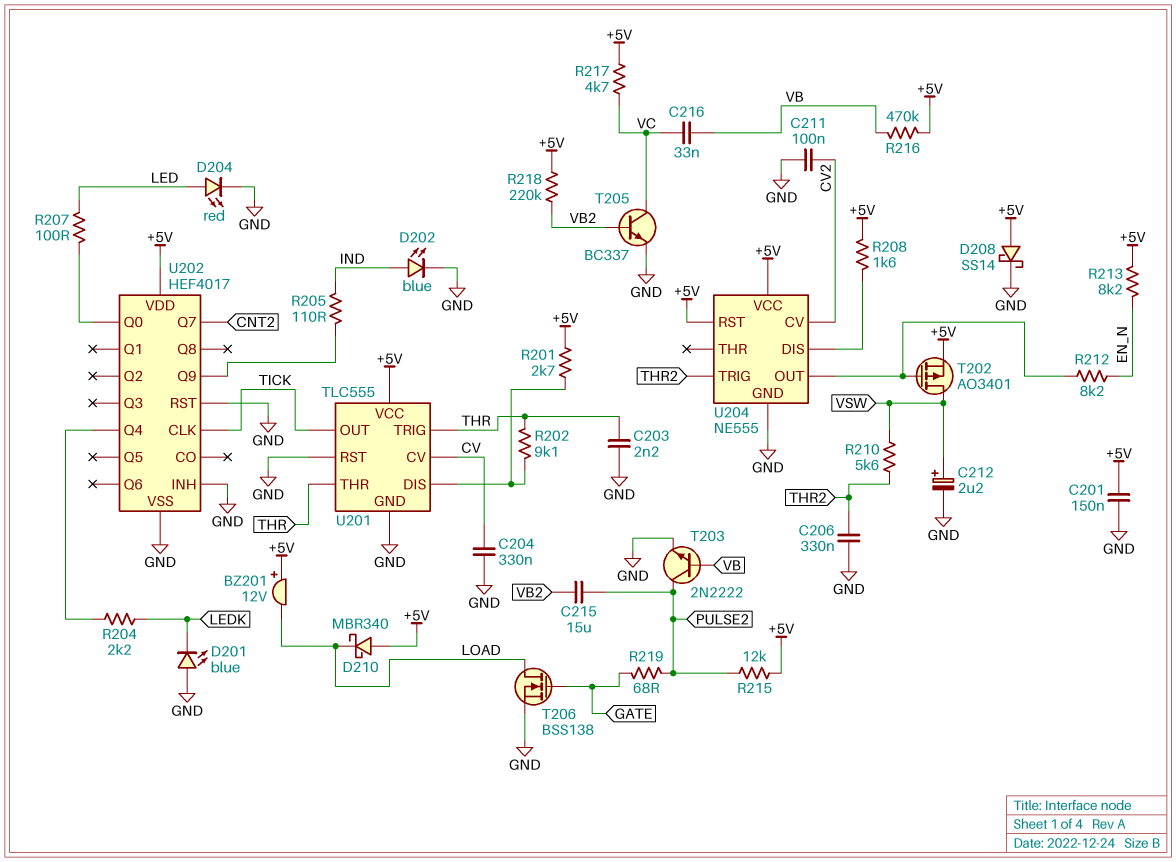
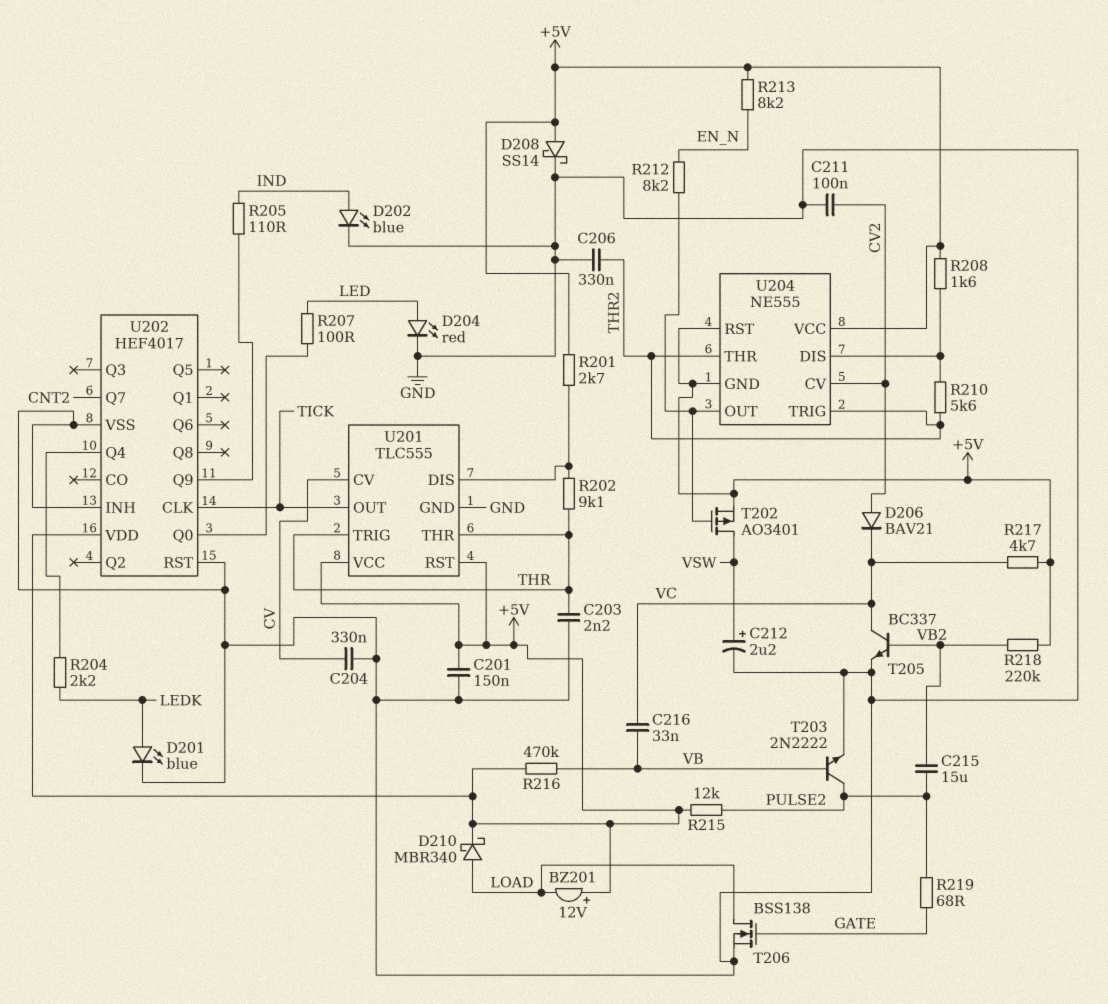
D201: LED blue (A GND, K LEDK) -> LED blue (A LEDK, K GND)
D206: none -> diode BAV21 (A CV2, K VC)
D210: schottky MBR340 (A +5V, K LOAD) -> schottky MBR340 (A LOAD, K +5V)
R210: 5.6k (THR2, VSW) -> 5.6k (THR2, U204/DIS)
U201 pin RST: GND -> +5V
U204 pin GND: GND -> +5V
U204 pin THR: none -> THR2

